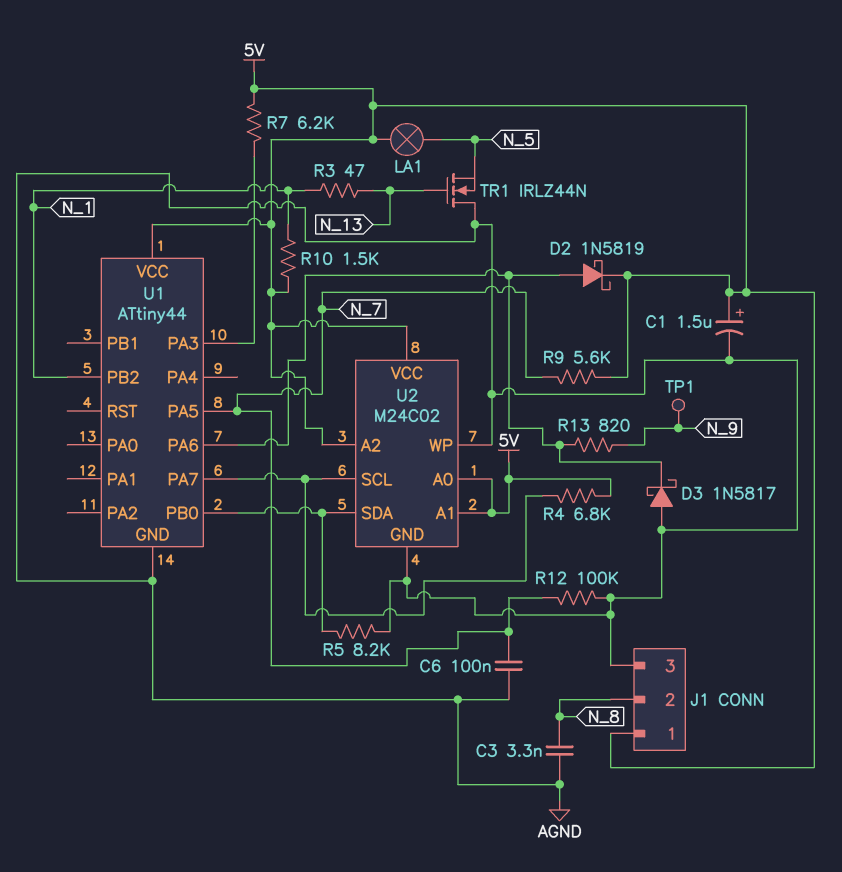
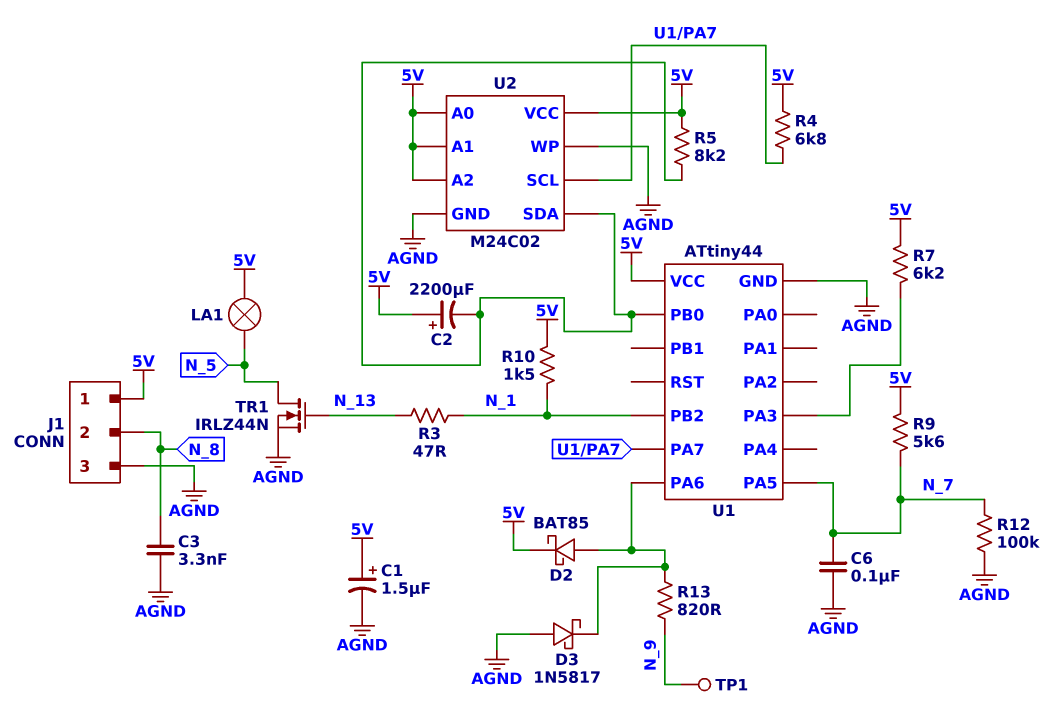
C2: none -> 2200uF (plus 5V, minus U1/PB0)
D2: schottky 1N5819 (A U1/PA6, K 5V) -> schottky BAT85 (A U1/PA6, K 5V)
R5: 8.2k (AGND, U1/PB0) -> 8.2k (5V, U1/PB0)
TR1: NMOS IRLZ44N (G N_13, D AGND, S N_5) -> NMOS IRLZ44N (G N_13, D N_5, S AGND)

